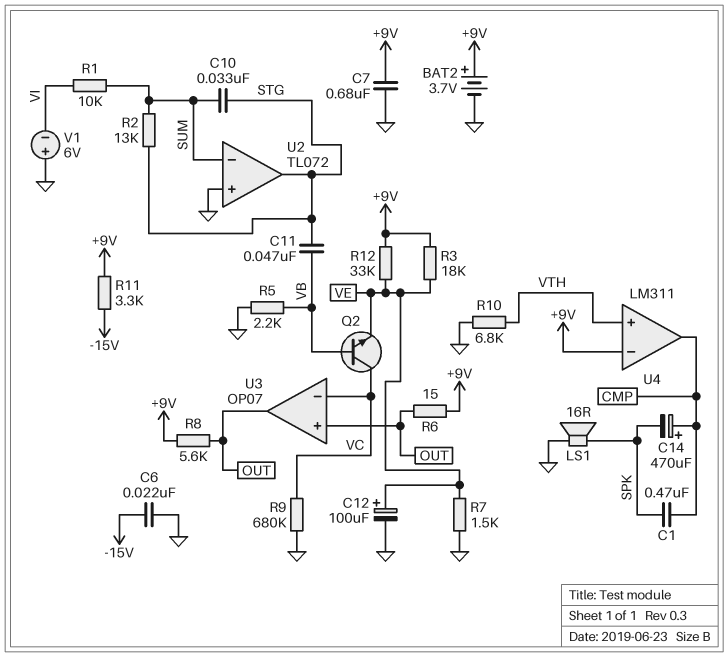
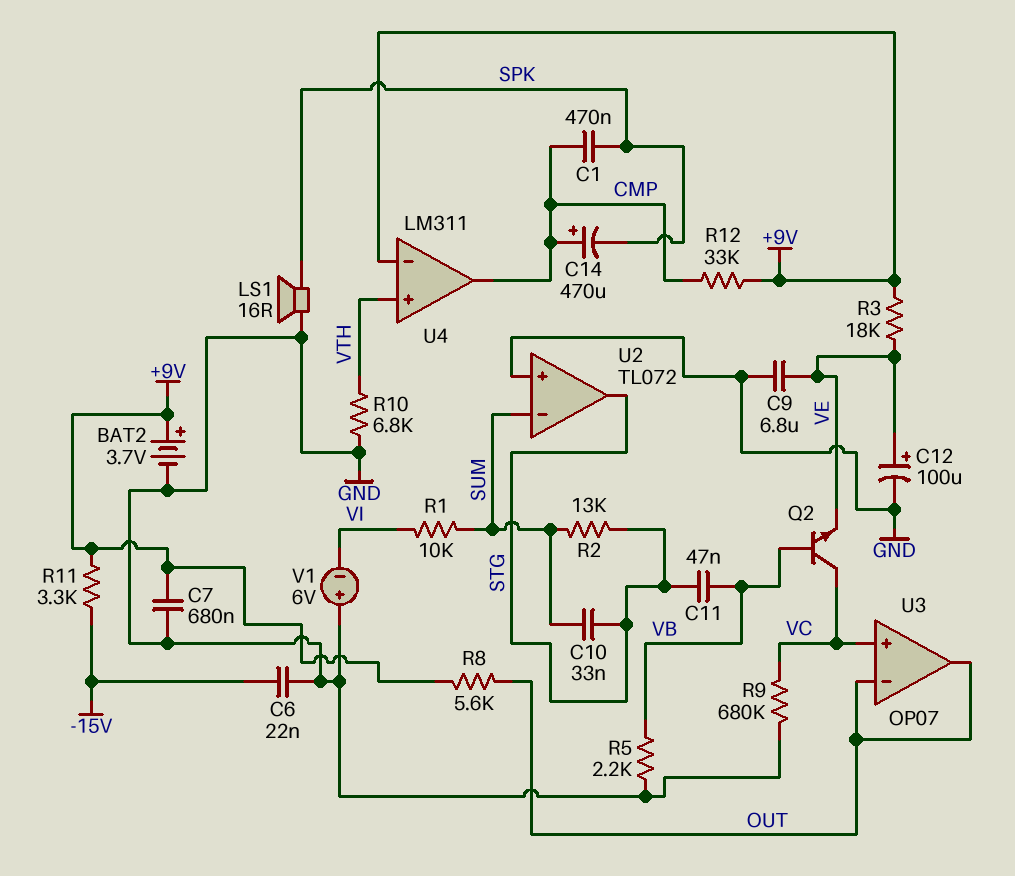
C9: none -> 6.8uF (GND, VE)
R6: 15 (+9V, OUT) -> none
R7: 1.5k (GND, VE) -> none
R12: 33k (+9V, VE) -> 33k (+9V, CMP)
U3 pin in+: OUT -> VC
U3 pin in-: VC -> OUT

